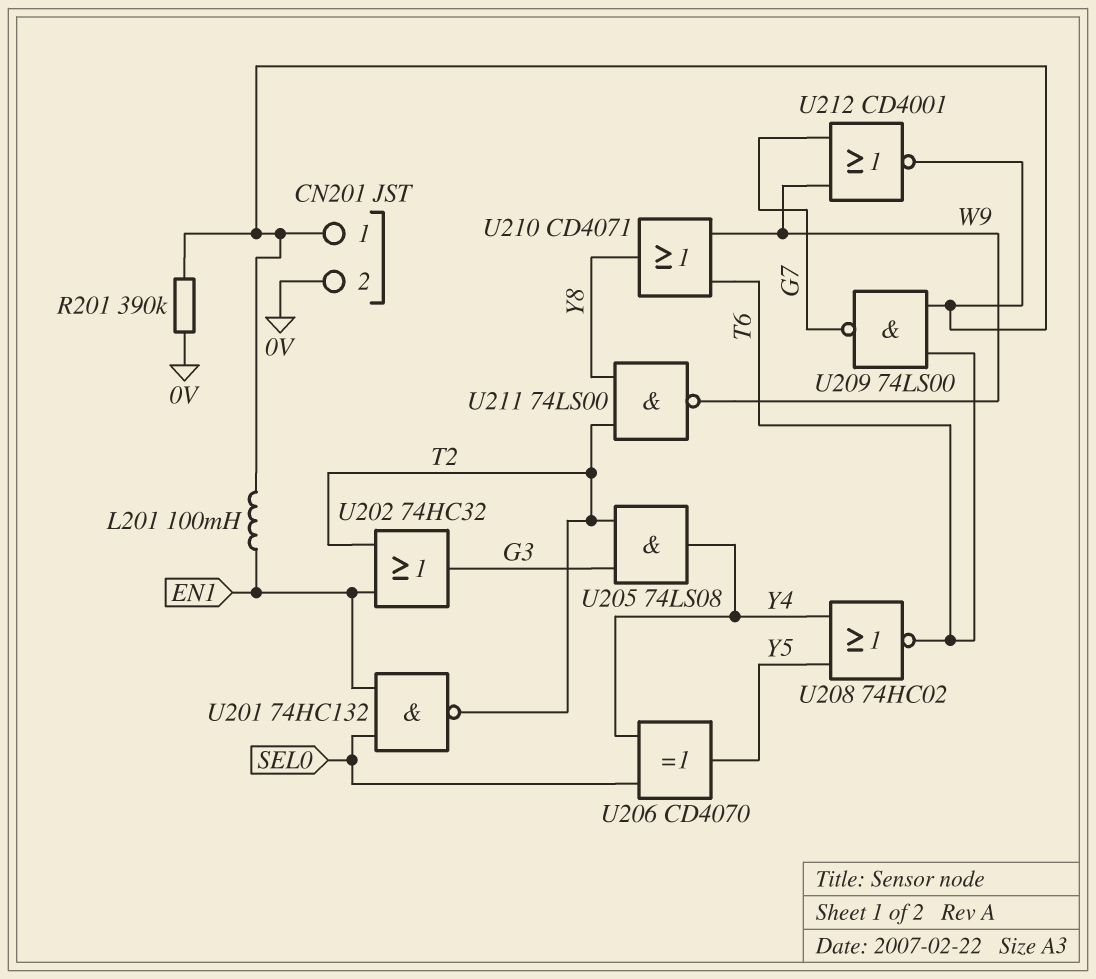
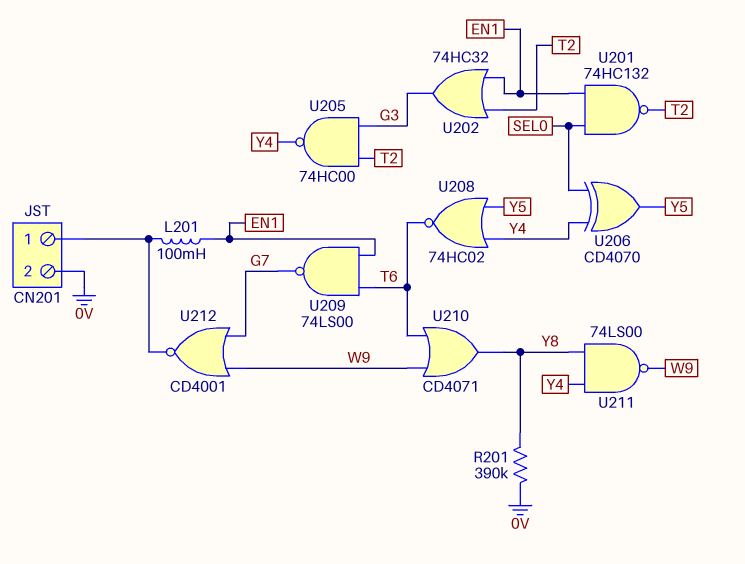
R201: 390k (0V, CN201/1) -> 390k (0V, Y8)
U205: AND 74LS08 (in G3, in T2, out Y4) -> NAND 74HC00 (in G3, in T2, out Y4)
U209: NAND 74LS00 (in CN201/1, in T6, out G7) -> NAND 74LS00 (in EN1, in T6, out G7)
U211: NAND 74LS00 (in T2, in Y8, out W9) -> NAND 74LS00 (in Y4, in Y8, out W9)

